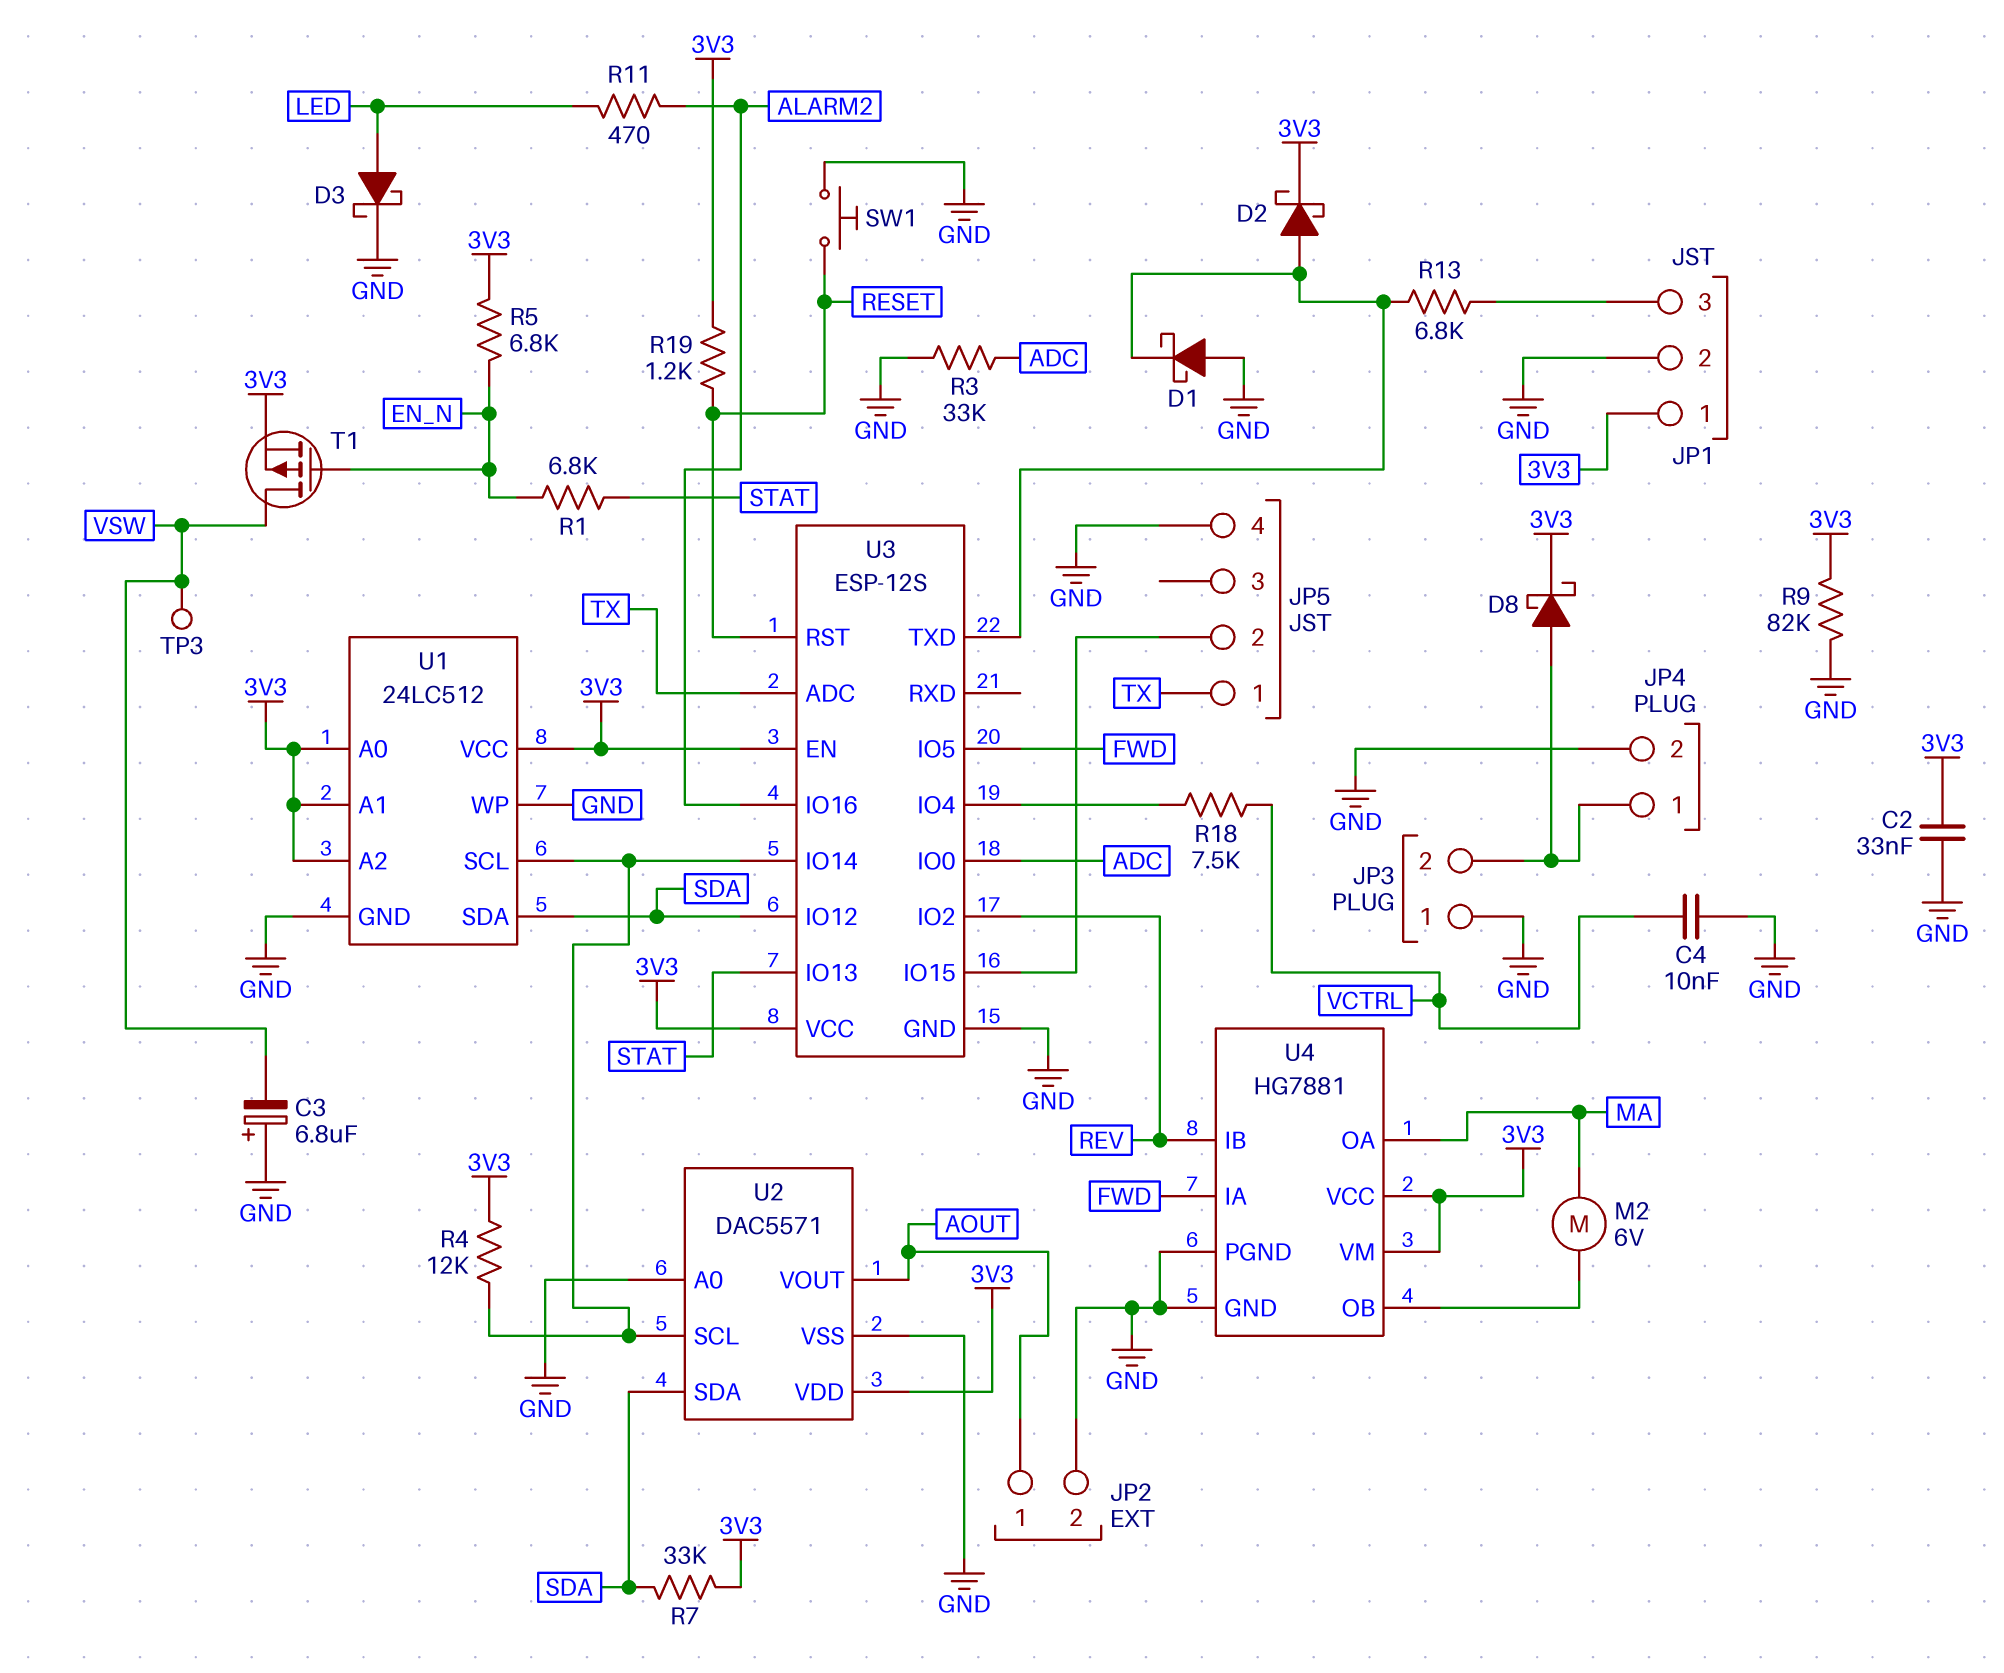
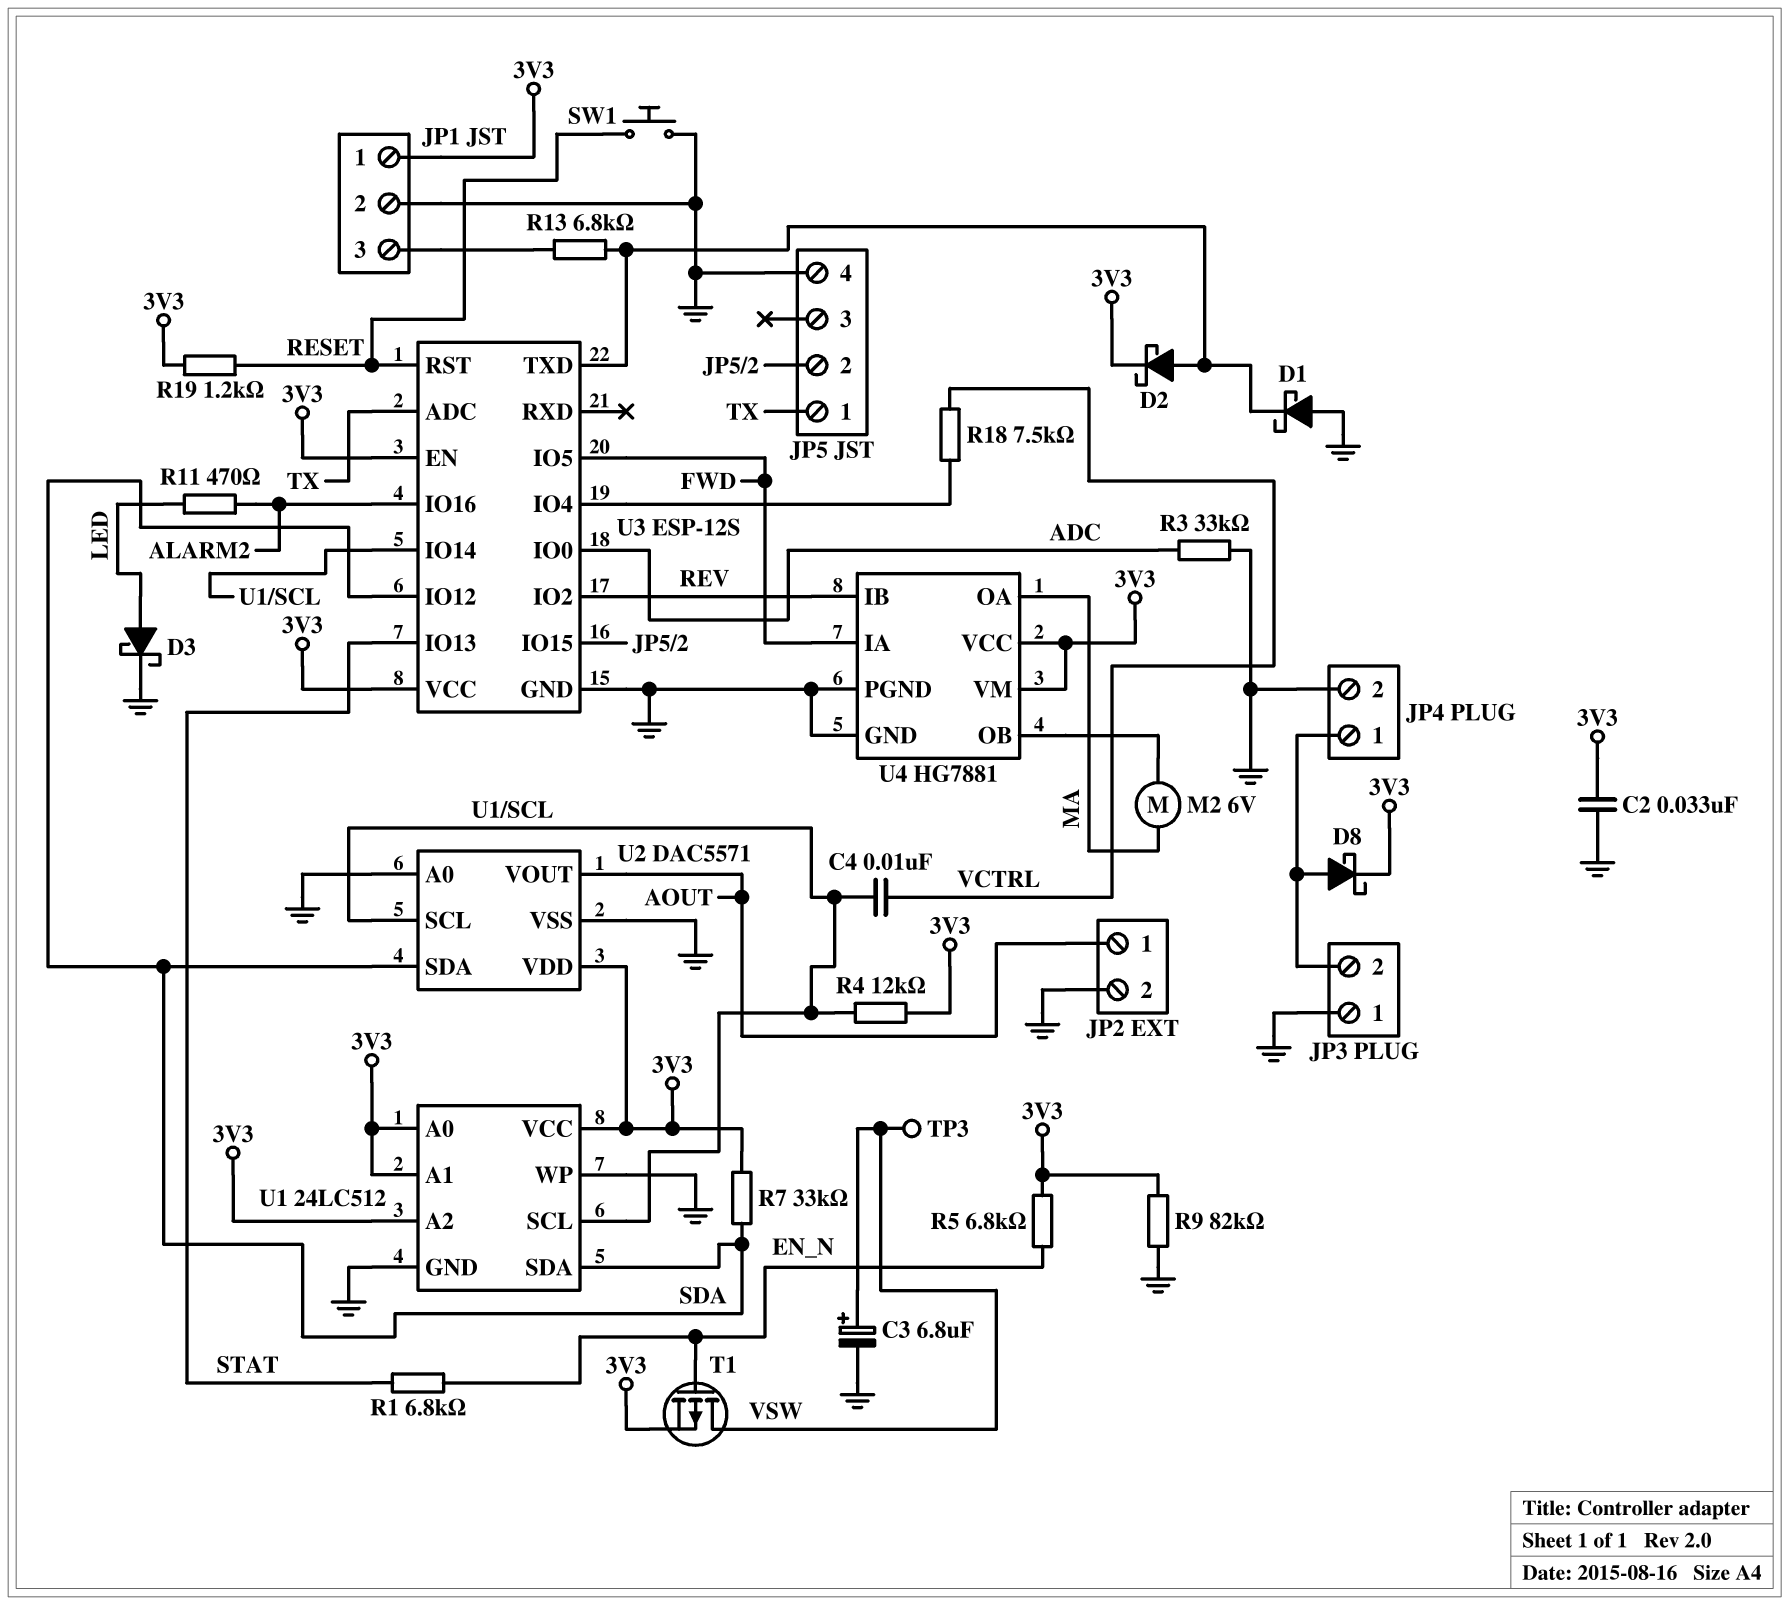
C3: 6.8uF (plus GND, minus VSW) -> 6.8uF (plus VSW, minus GND)
C4: 10nF (GND, VCTRL) -> 10nF (U1/SCL, VCTRL)

